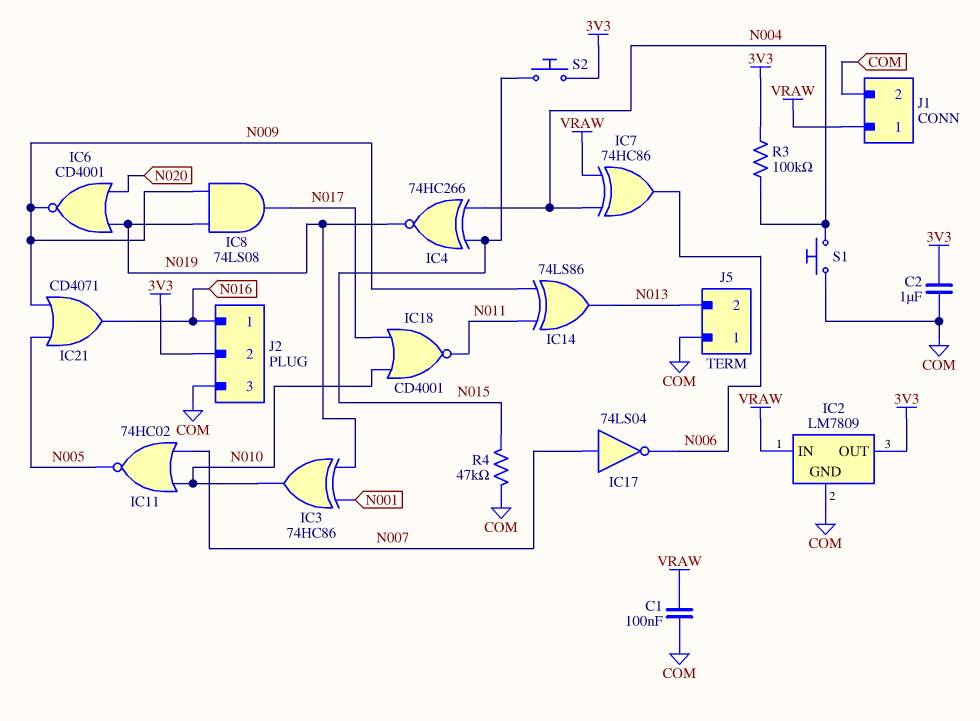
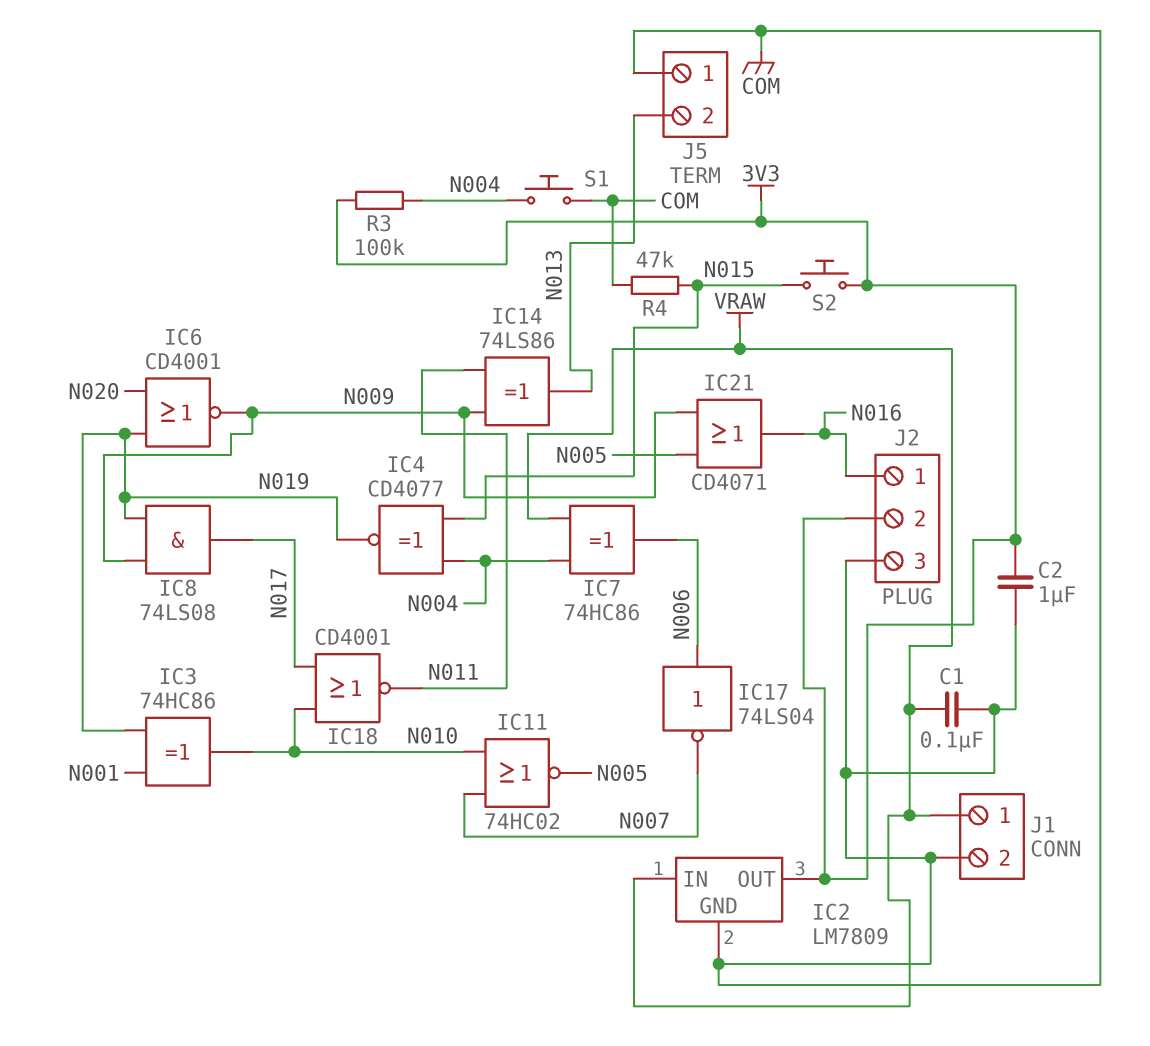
IC4: XNOR 74HC266 (in N004, in N015, out N019) -> XNOR CD4077 (in N004, in N015, out N019)
IC17: NOT 74LS04 (in N007, out N006) -> NOT 74LS04 (in N006, out N007)

